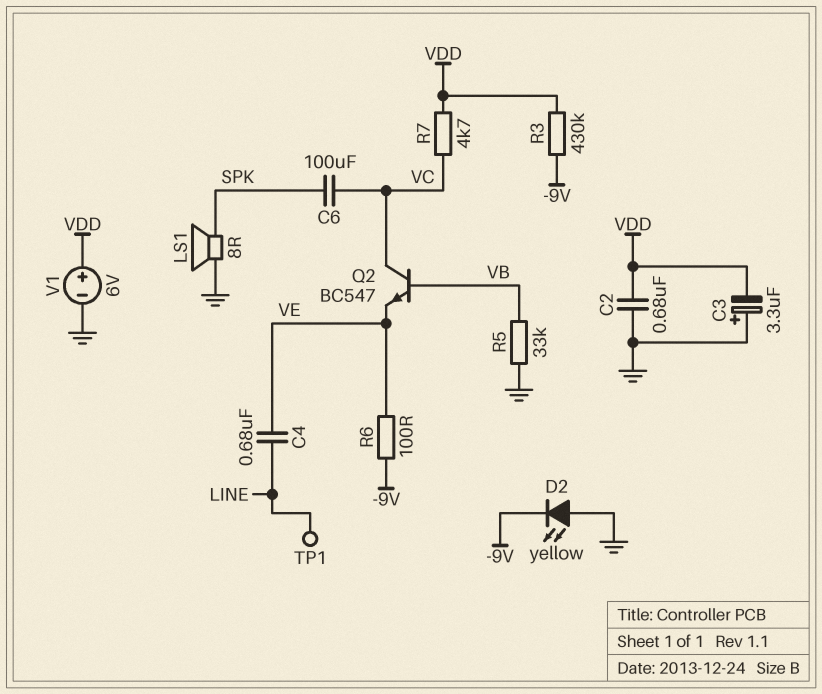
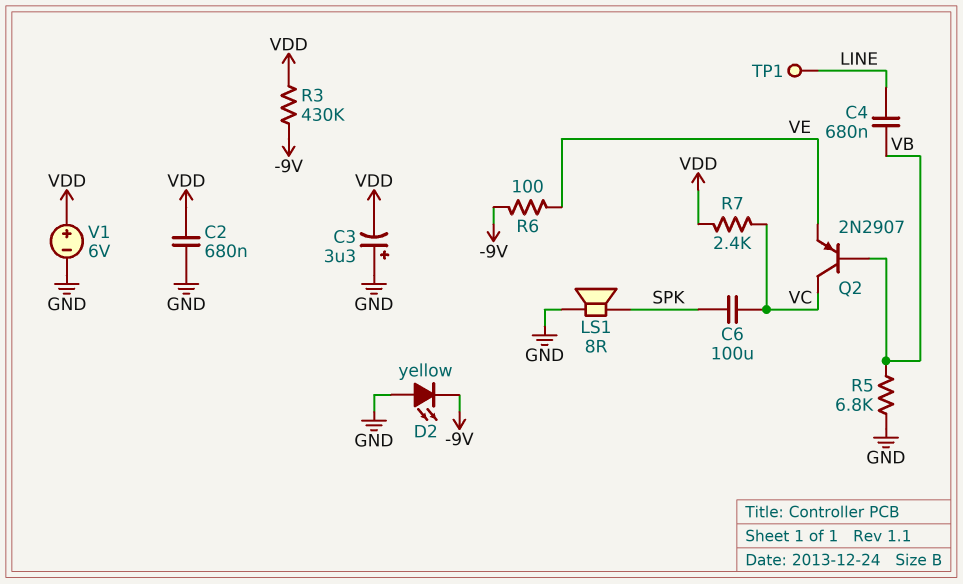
C4: 680nF (LINE, VE) -> 680nF (LINE, VB)
Q2: NPN BC547 (B VB, C VC, E VE) -> PNP 2N2907 (B VB, C VC, E VE)
R5: 33k (GND, VB) -> 6.8k (GND, VB)
R7: 4.7k (VC, VDD) -> 2.4k (VC, VDD)

